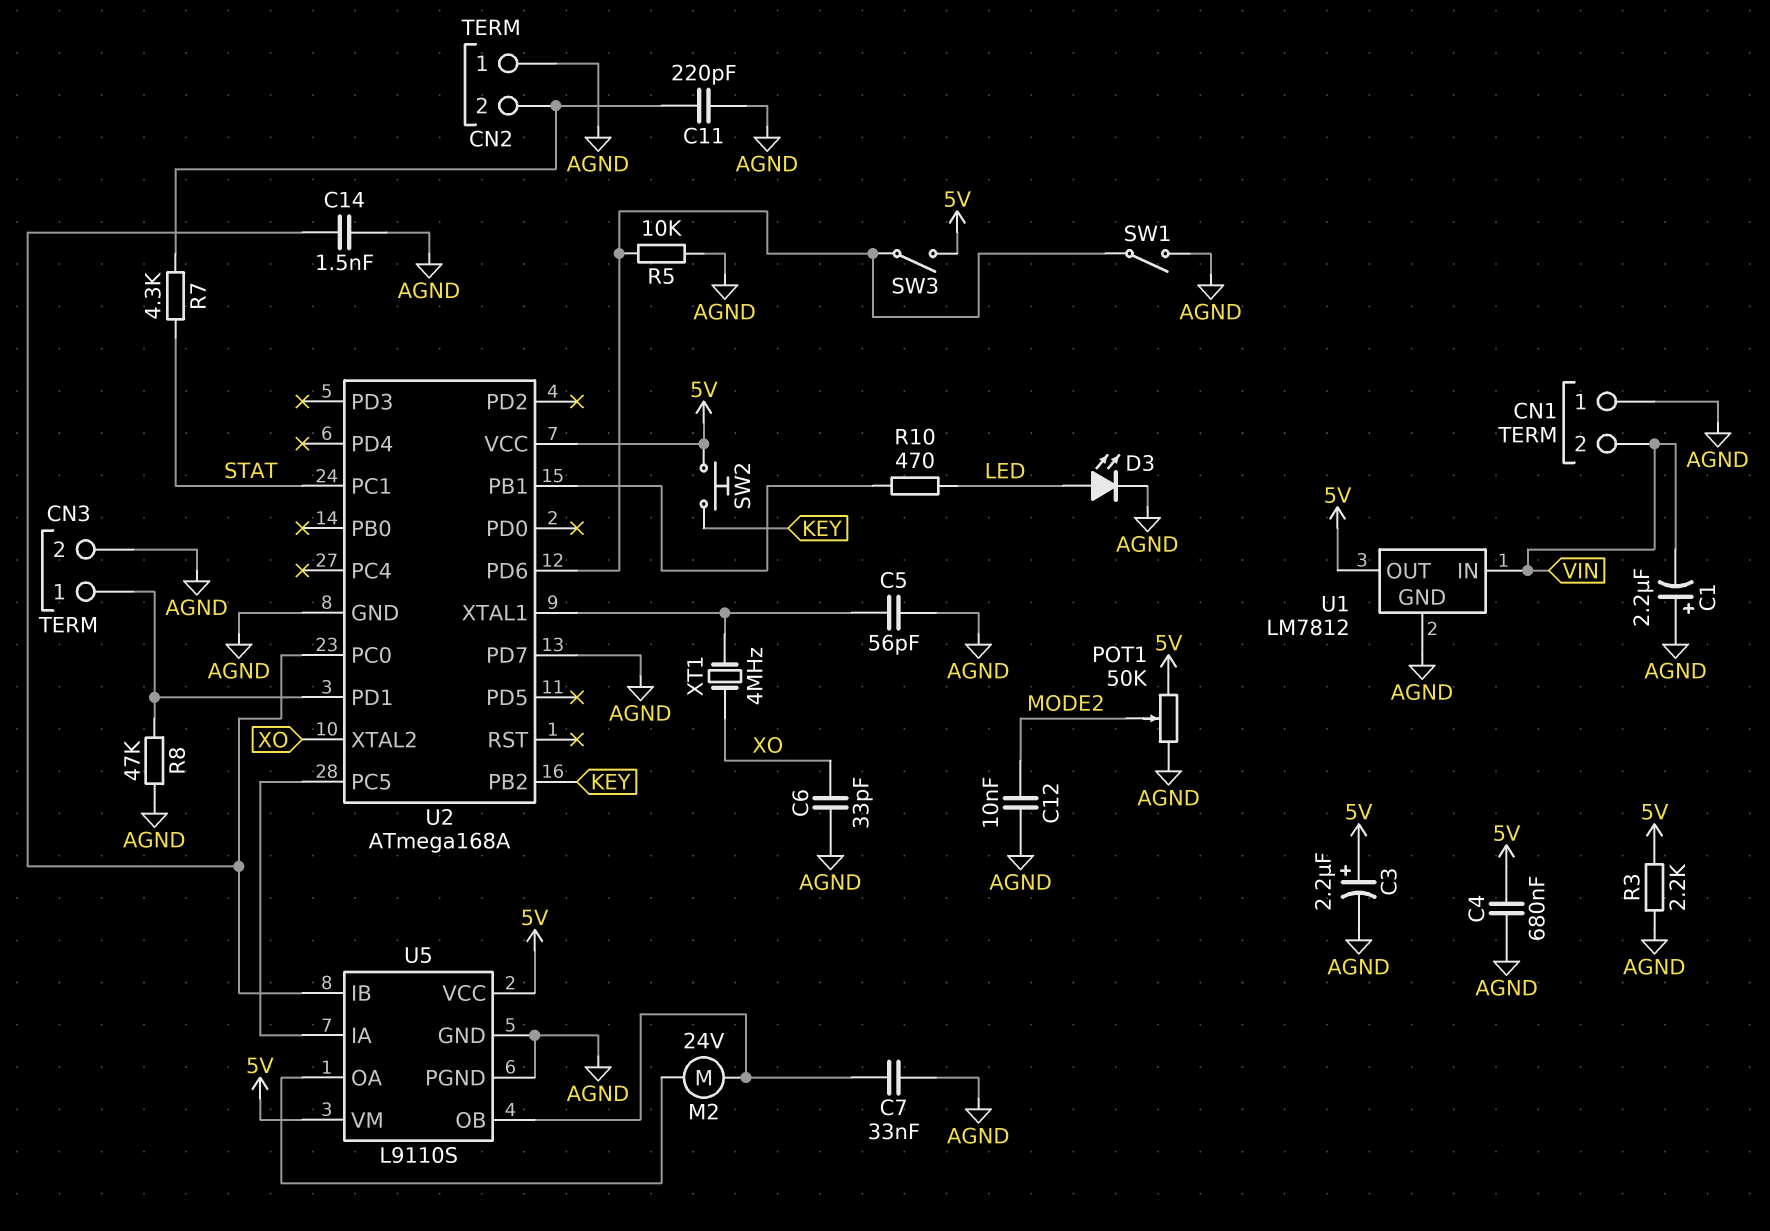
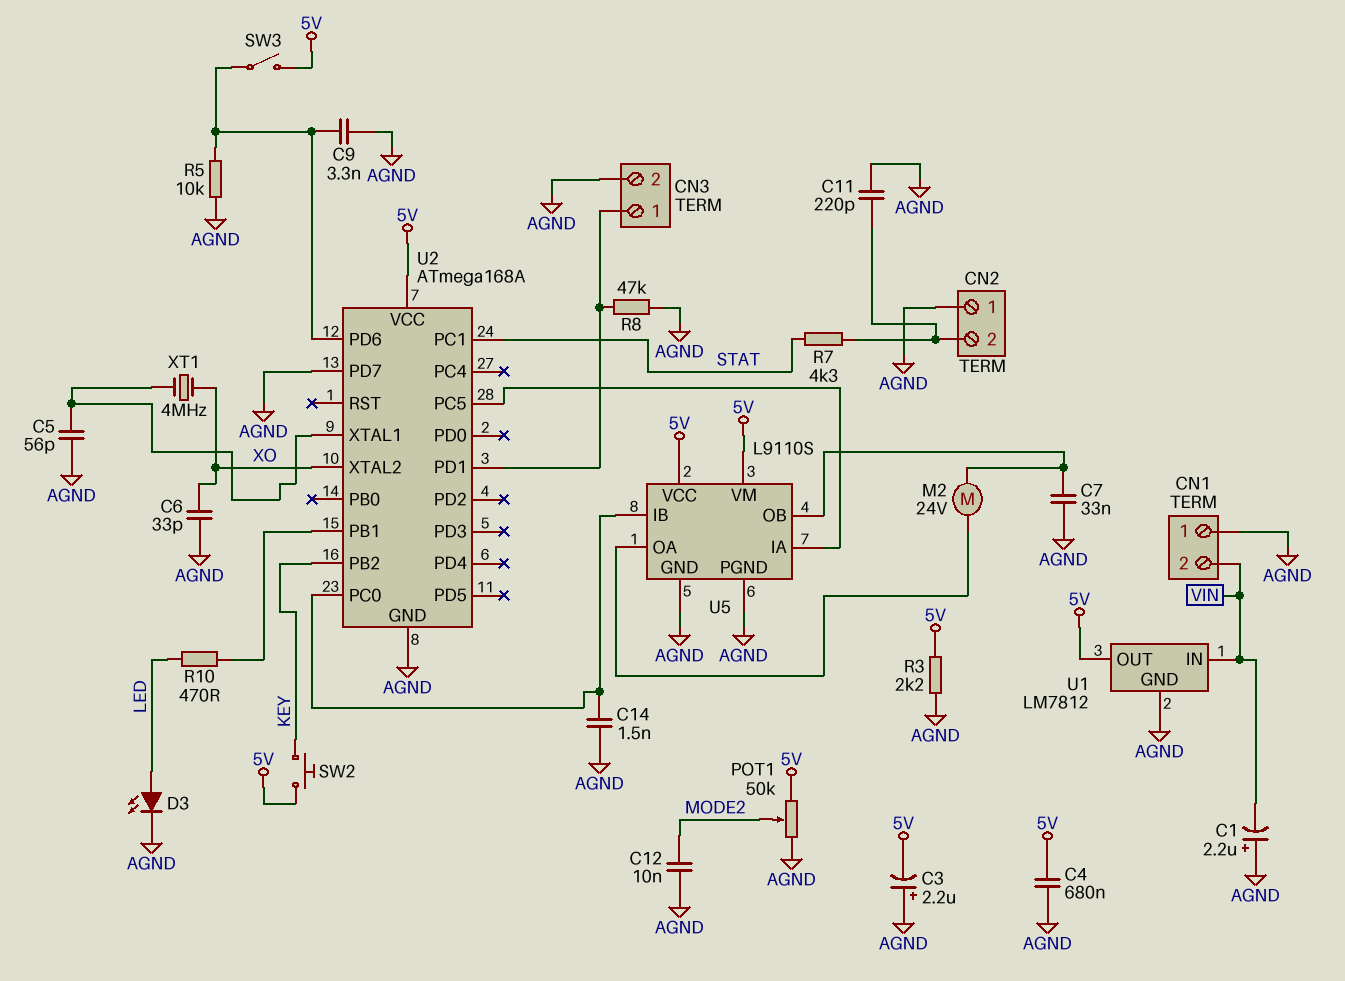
C3: 2.2uF (plus 5V, minus AGND) -> 2.2uF (plus AGND, minus 5V)
C9: none -> 3.3nF (AGND, U2/PD6)
SW1: switch (AGND, U2/PD6) -> none

